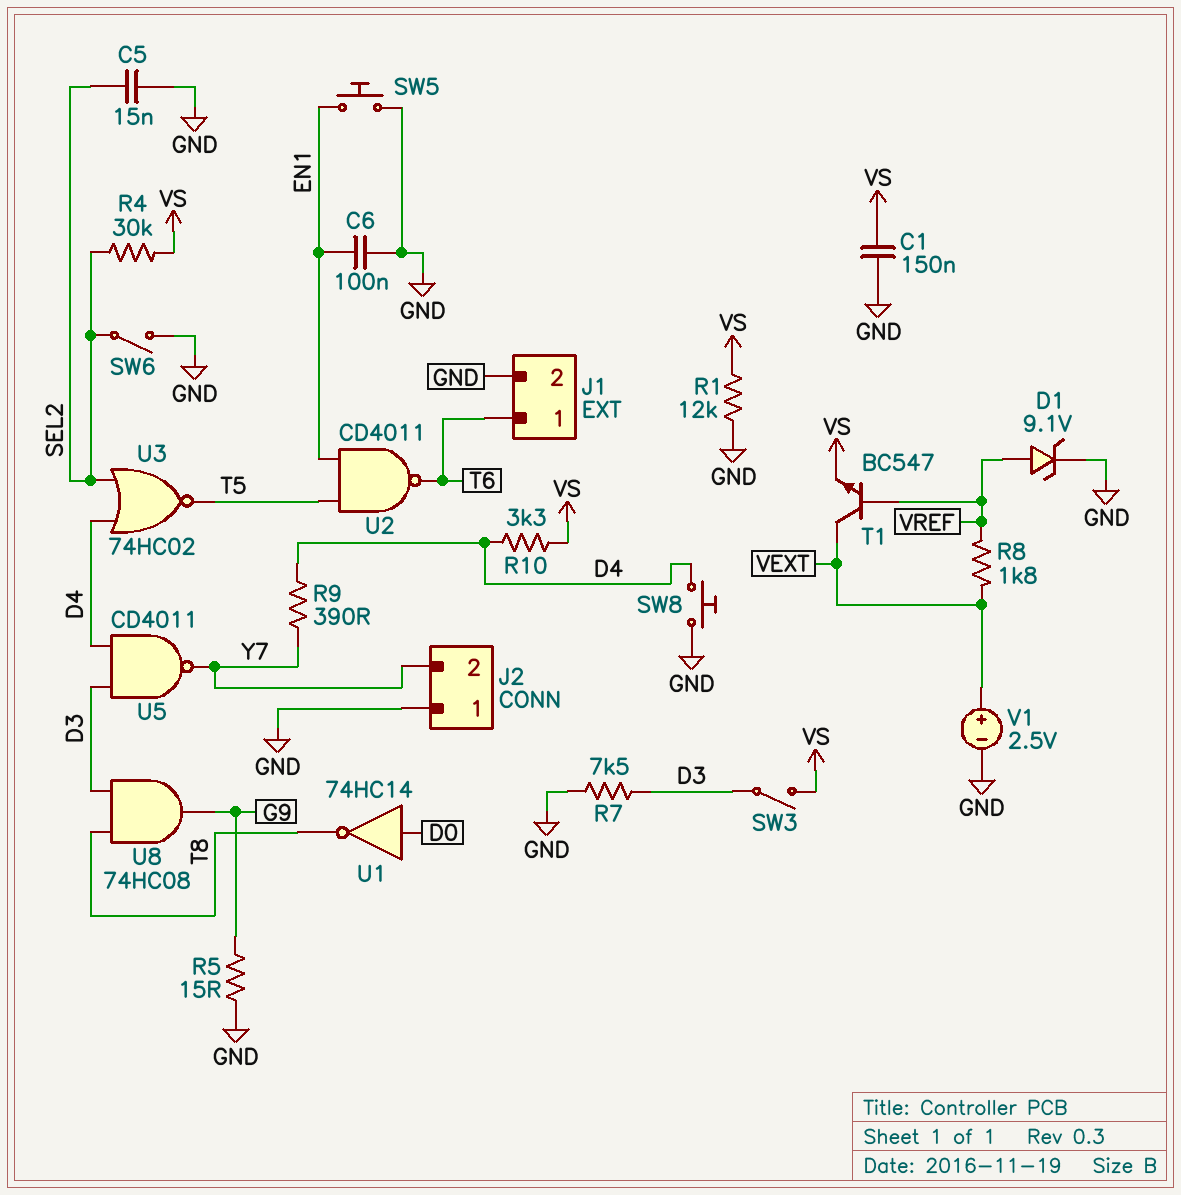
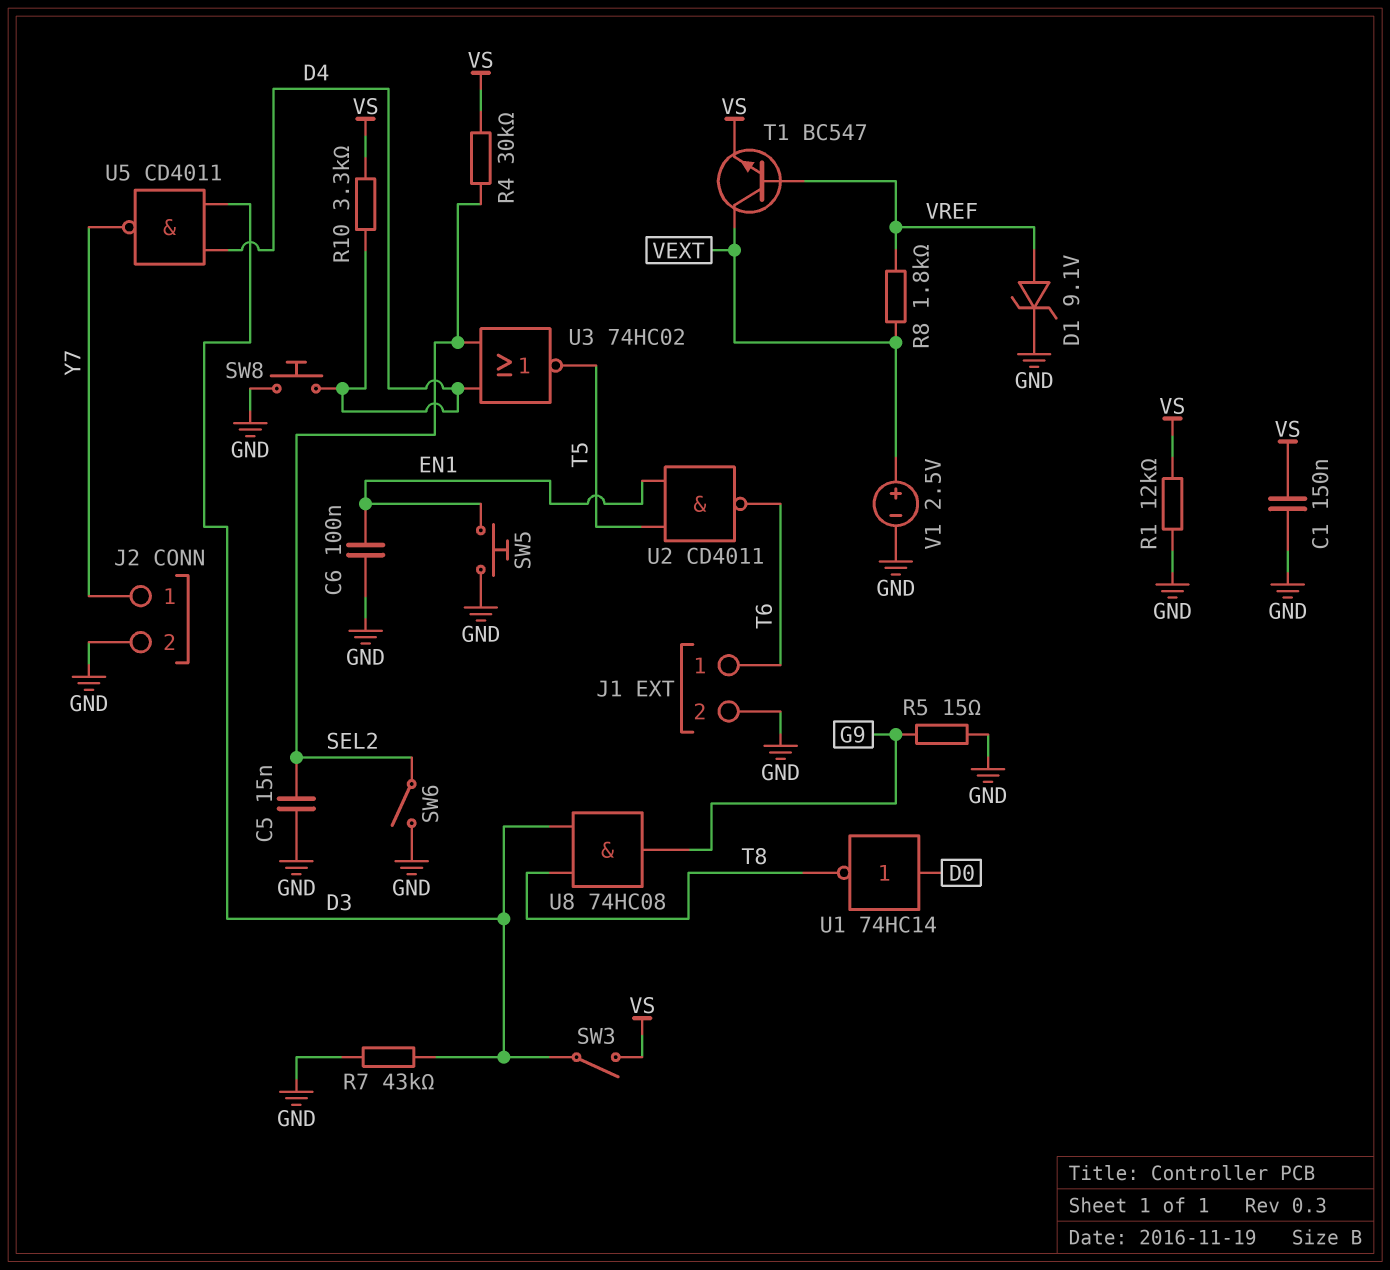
J2 pin 1: GND -> Y7
J2 pin 2: Y7 -> GND
R7: 7.5k (D3, GND) -> 43k (D3, GND)
R9: 390 (D4, Y7) -> none

